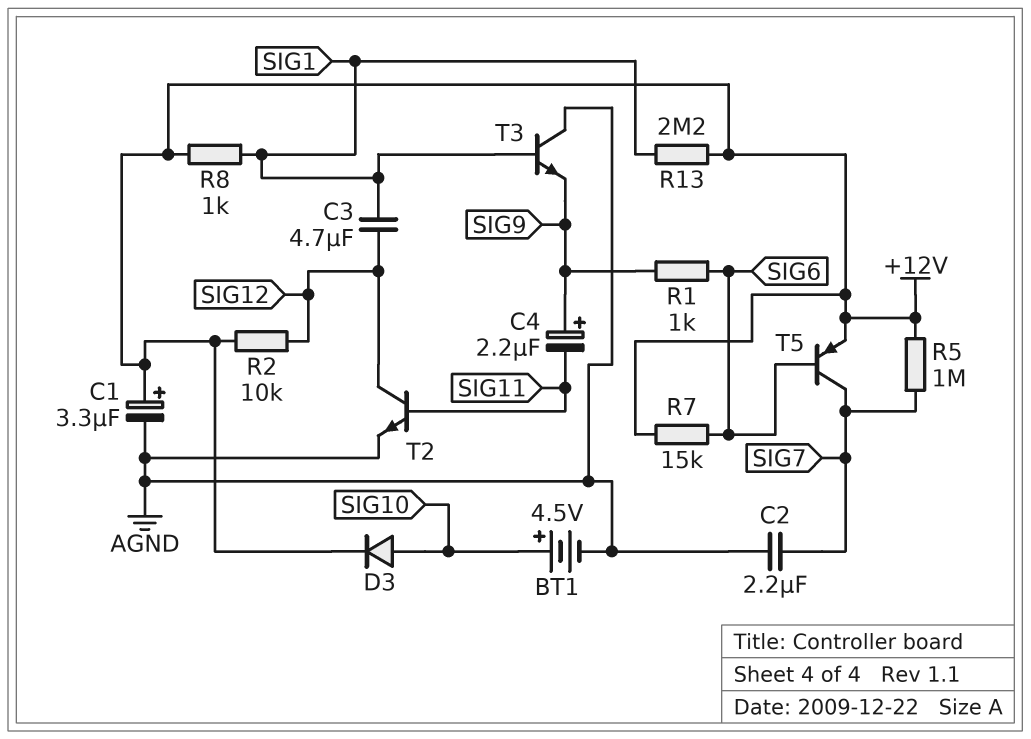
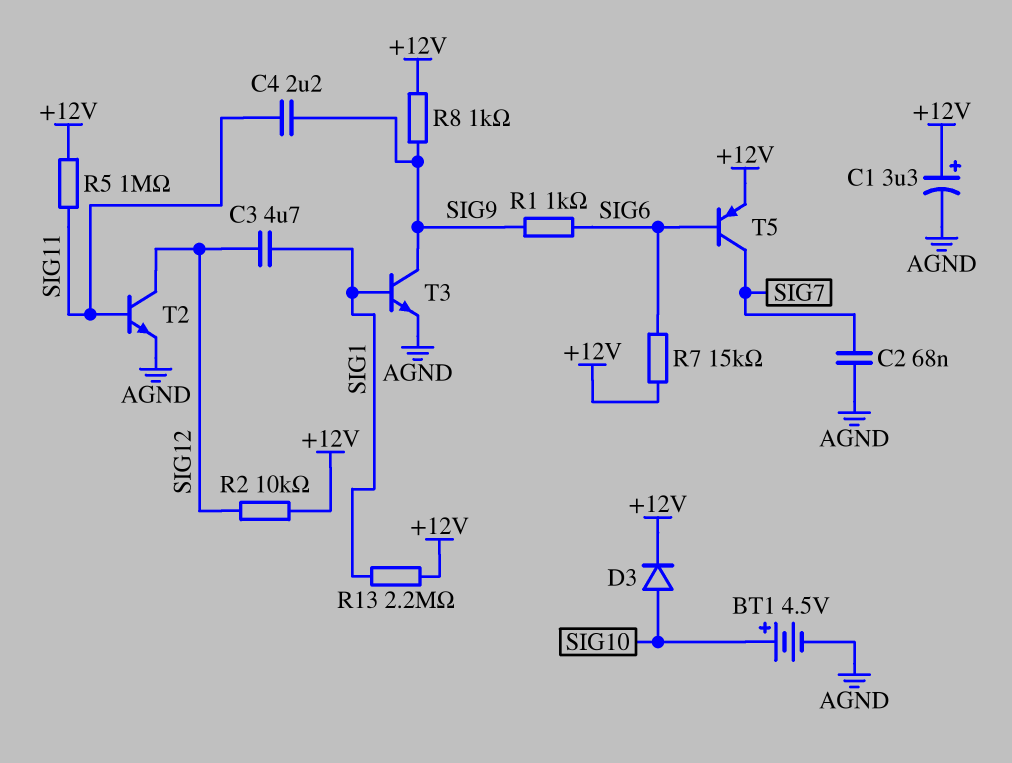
C2: 2.2uF (AGND, SIG7) -> 68nF (AGND, SIG7)
C4: 2.2uF (plus SIG9, minus SIG11) -> 2.2uF (SIG9, SIG11)
R5: 1M (+12V, SIG7) -> 1M (+12V, SIG11)
R8: 1k (+12V, SIG1) -> 1k (+12V, SIG9)
T3: NPN (B SIG1, C AGND, E SIG9) -> NPN (B SIG1, C SIG9, E AGND)

